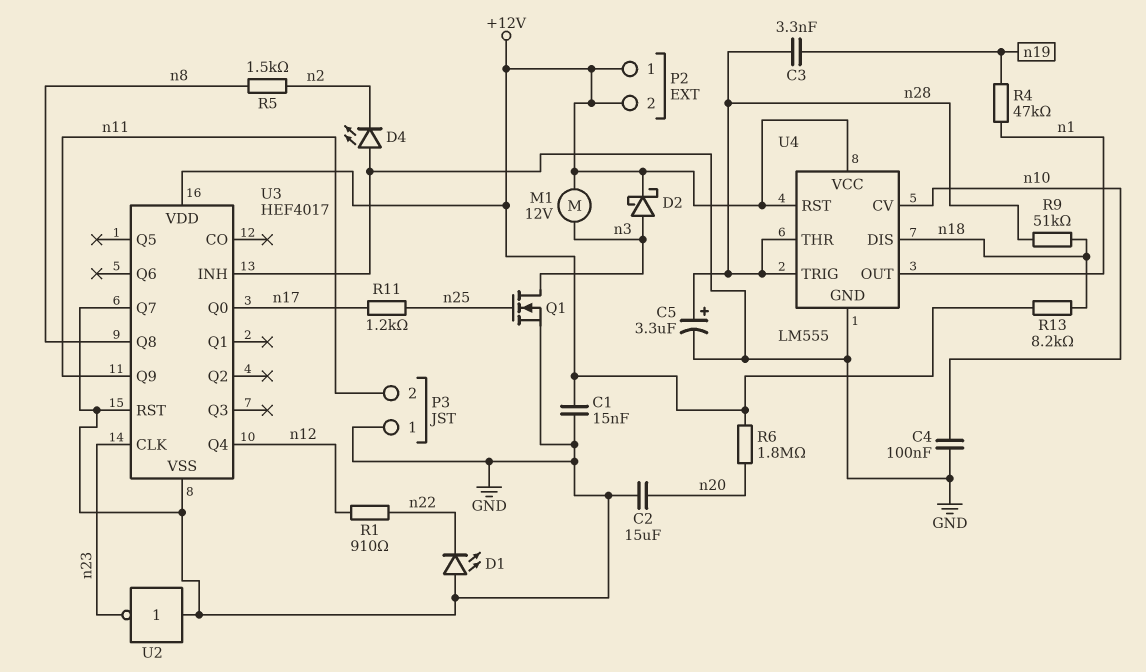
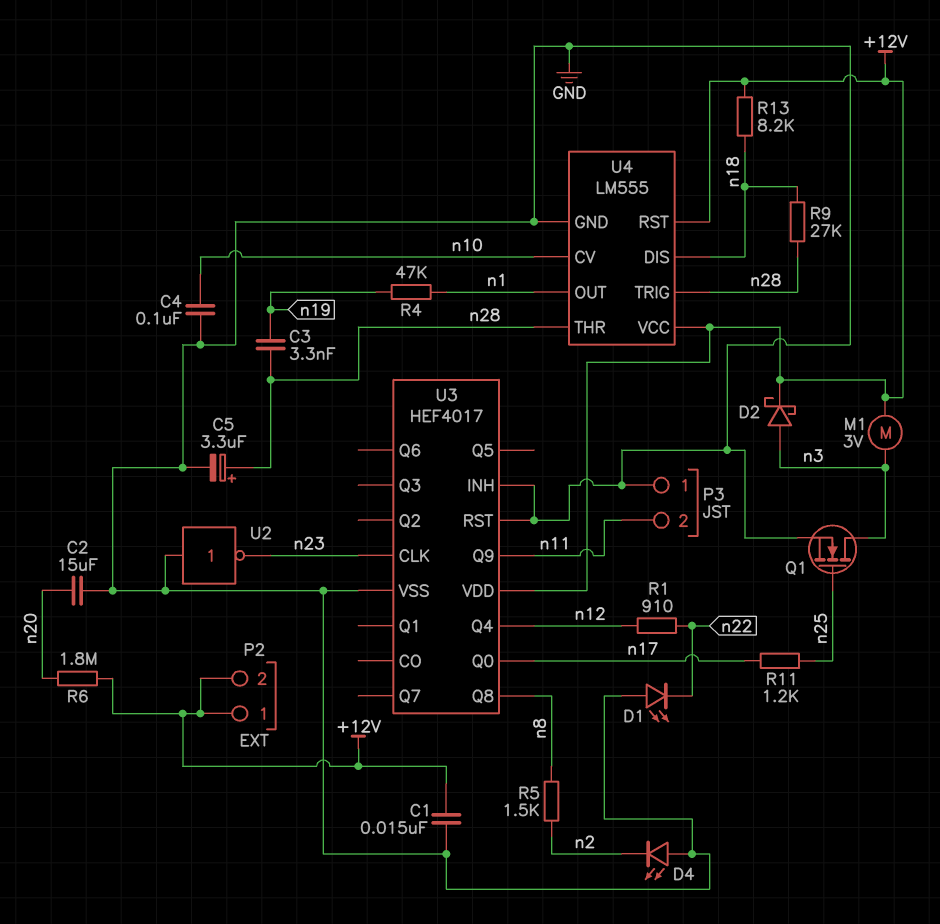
M1: motor 12V (+12V, n3) -> motor 3V (+12V, n3)
R9: 51k (n18, n28) -> 27k (n18, n28)
U3 pin Q7: GND -> none

